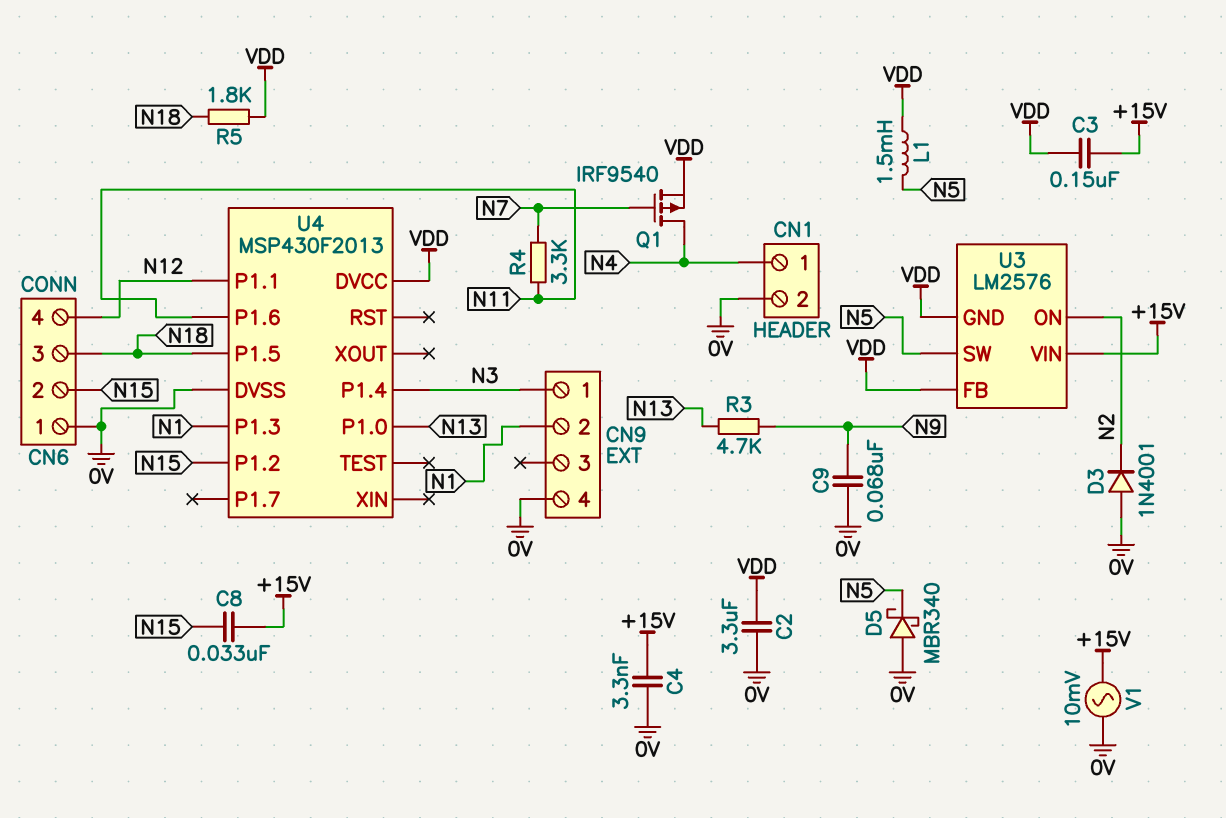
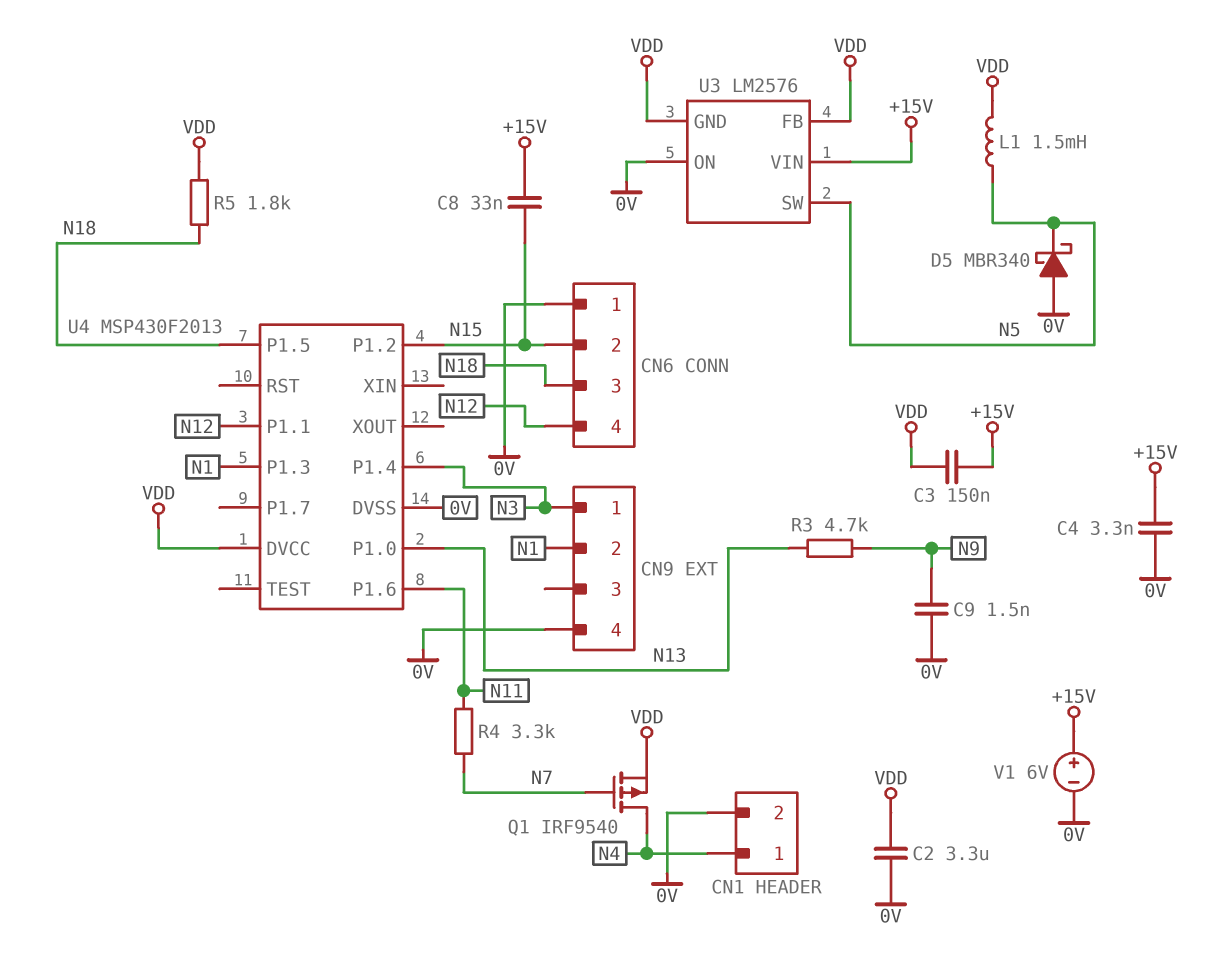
C9: 68nF (0V, N9) -> 1.5nF (0V, N9)
D3: diode 1N4001 (A 0V, K N2) -> none
U3 pin ON: N2 -> 0V
V1: AC 10mV (+15V, 0V) -> 6V (plus +15V, minus 0V)

